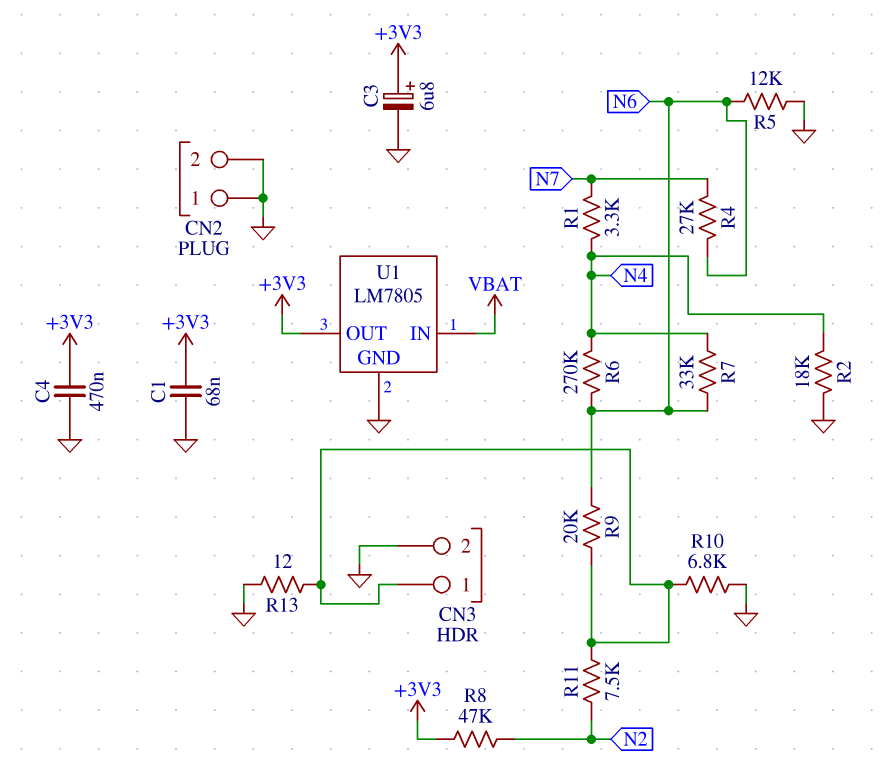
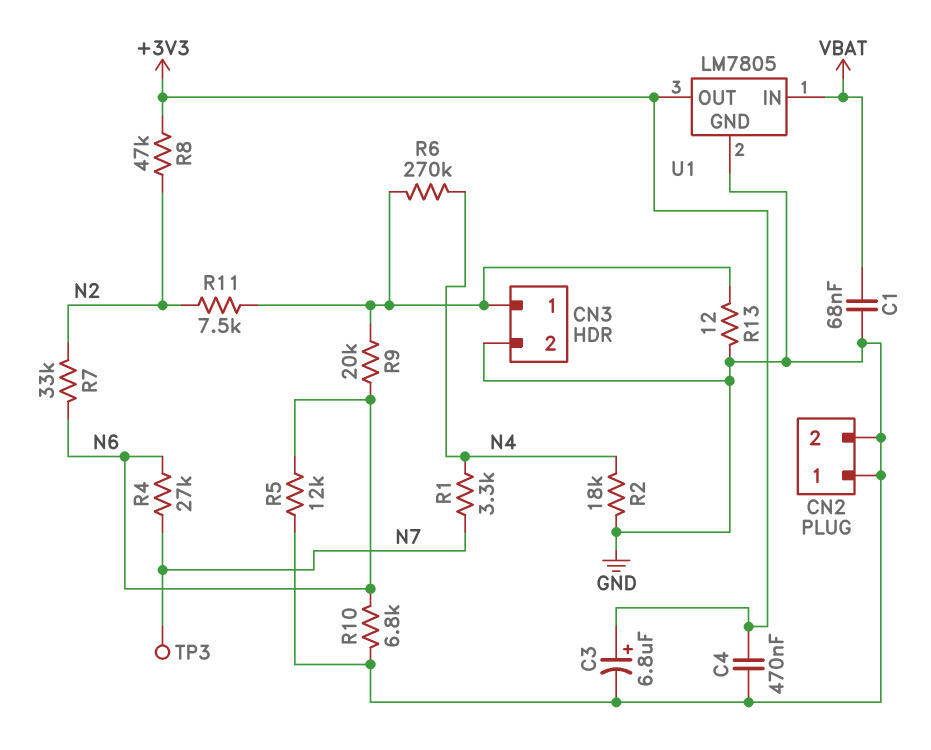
C1: 68nF (+3V3, GND) -> 68nF (GND, VBAT)
R6: 270k (N4, N6) -> 270k (CN3/1, N4)
R7: 33k (N4, N6) -> 33k (N2, N6)
R10: 6.8k (CN3/1, GND) -> 6.8k (GND, N6)
TP3: none -> test point (N7)

